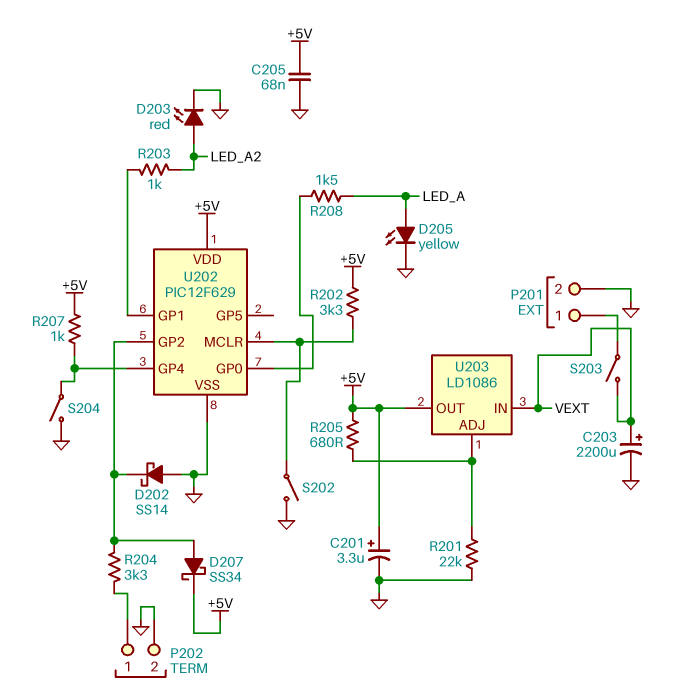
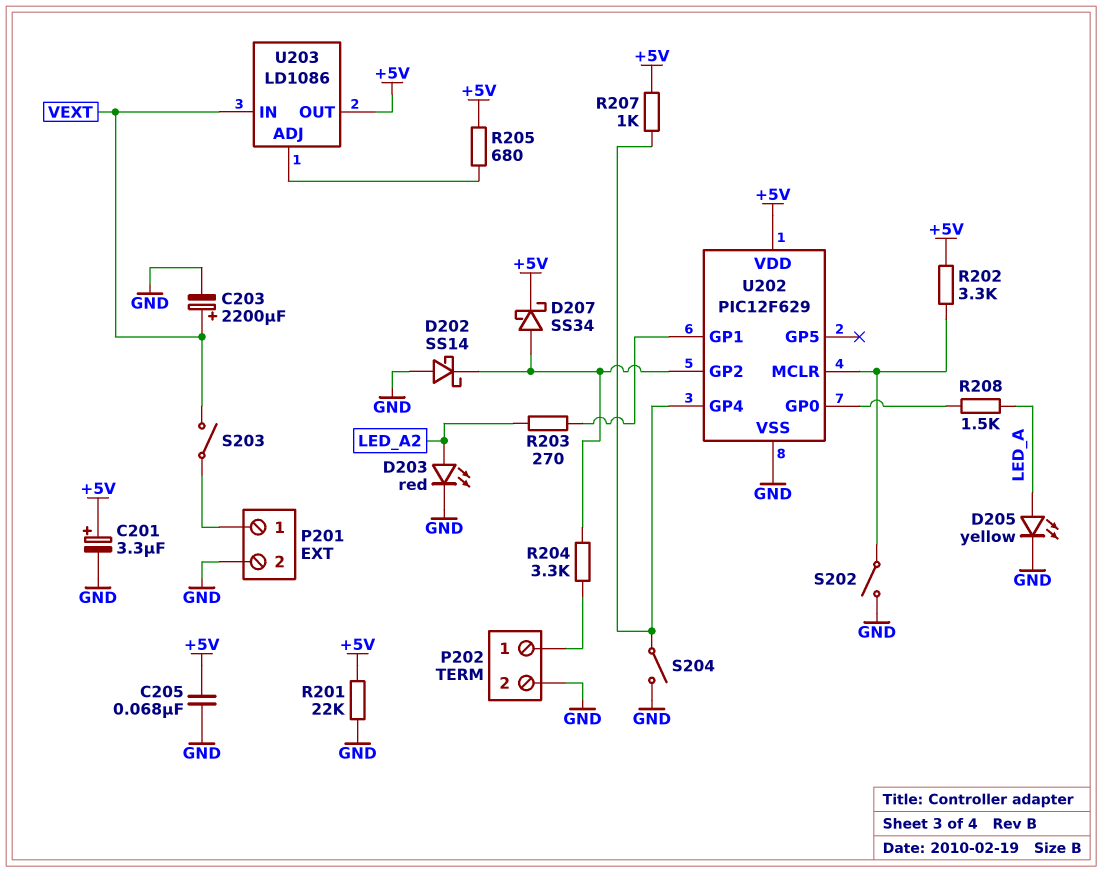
R201: 22k (GND, U203/ADJ) -> 22k (+5V, GND)
R203: 1k (LED_A2, U202/GP1) -> 270 (LED_A2, U202/GP1)

